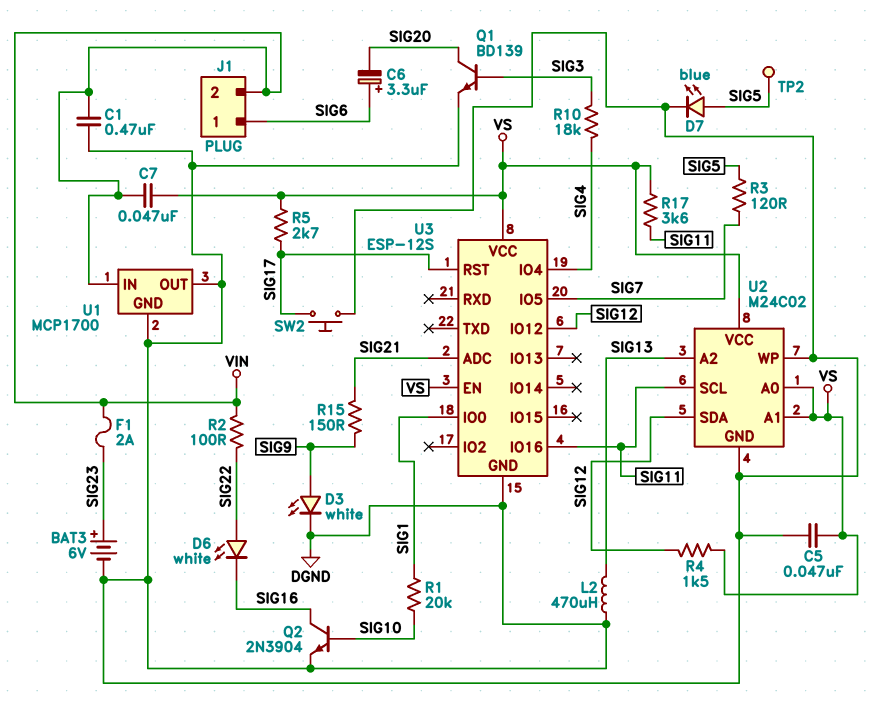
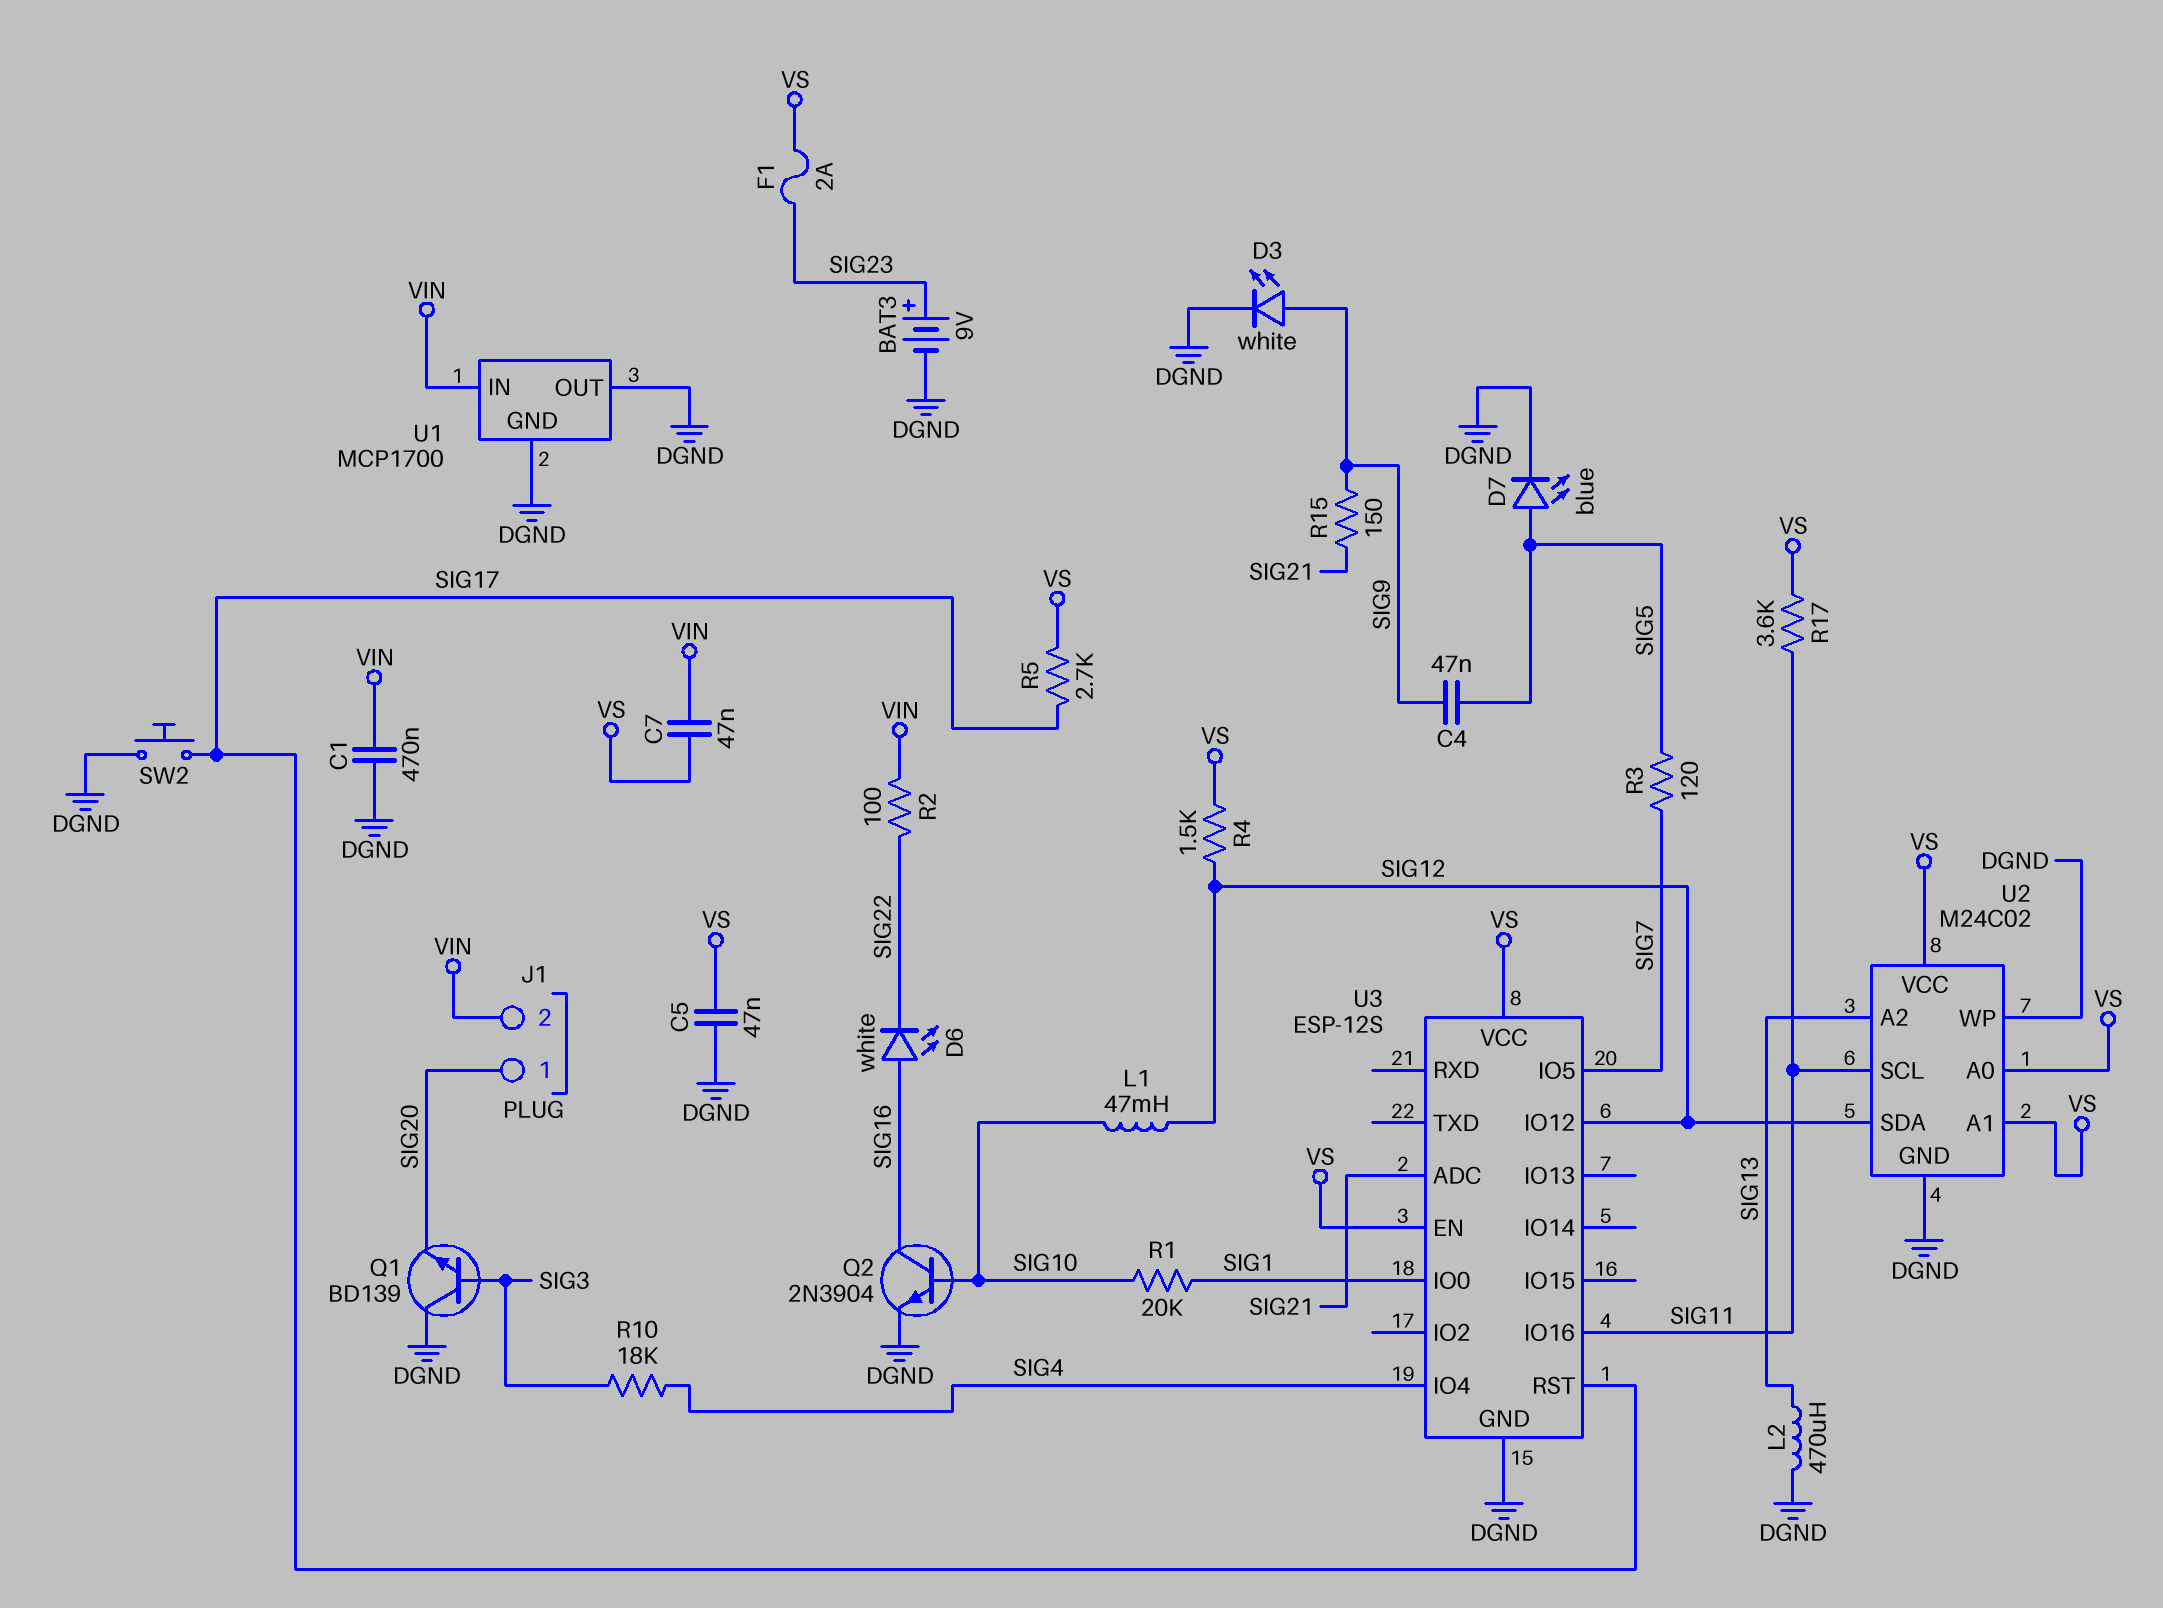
BAT3: 6V (plus SIG23, minus DGND) -> 9V (plus SIG23, minus DGND)
C4: none -> 47nF (SIG5, SIG9)
C6: 3.3uF (plus SIG6, minus SIG20) -> none
D6: LED white (A SIG22, K SIG16) -> LED white (A SIG16, K SIG22)
F1: 2A (SIG23, VIN) -> 2A (SIG23, VS)
J1 pin 1: SIG6 -> SIG20
L1: none -> 47mH (SIG10, SIG12)
Q1: NPN BD139 (B SIG3, C SIG20, E DGND) -> NPN BD139 (B SIG3, C DGND, E SIG20)
TP2: test point (SIG5) -> none

